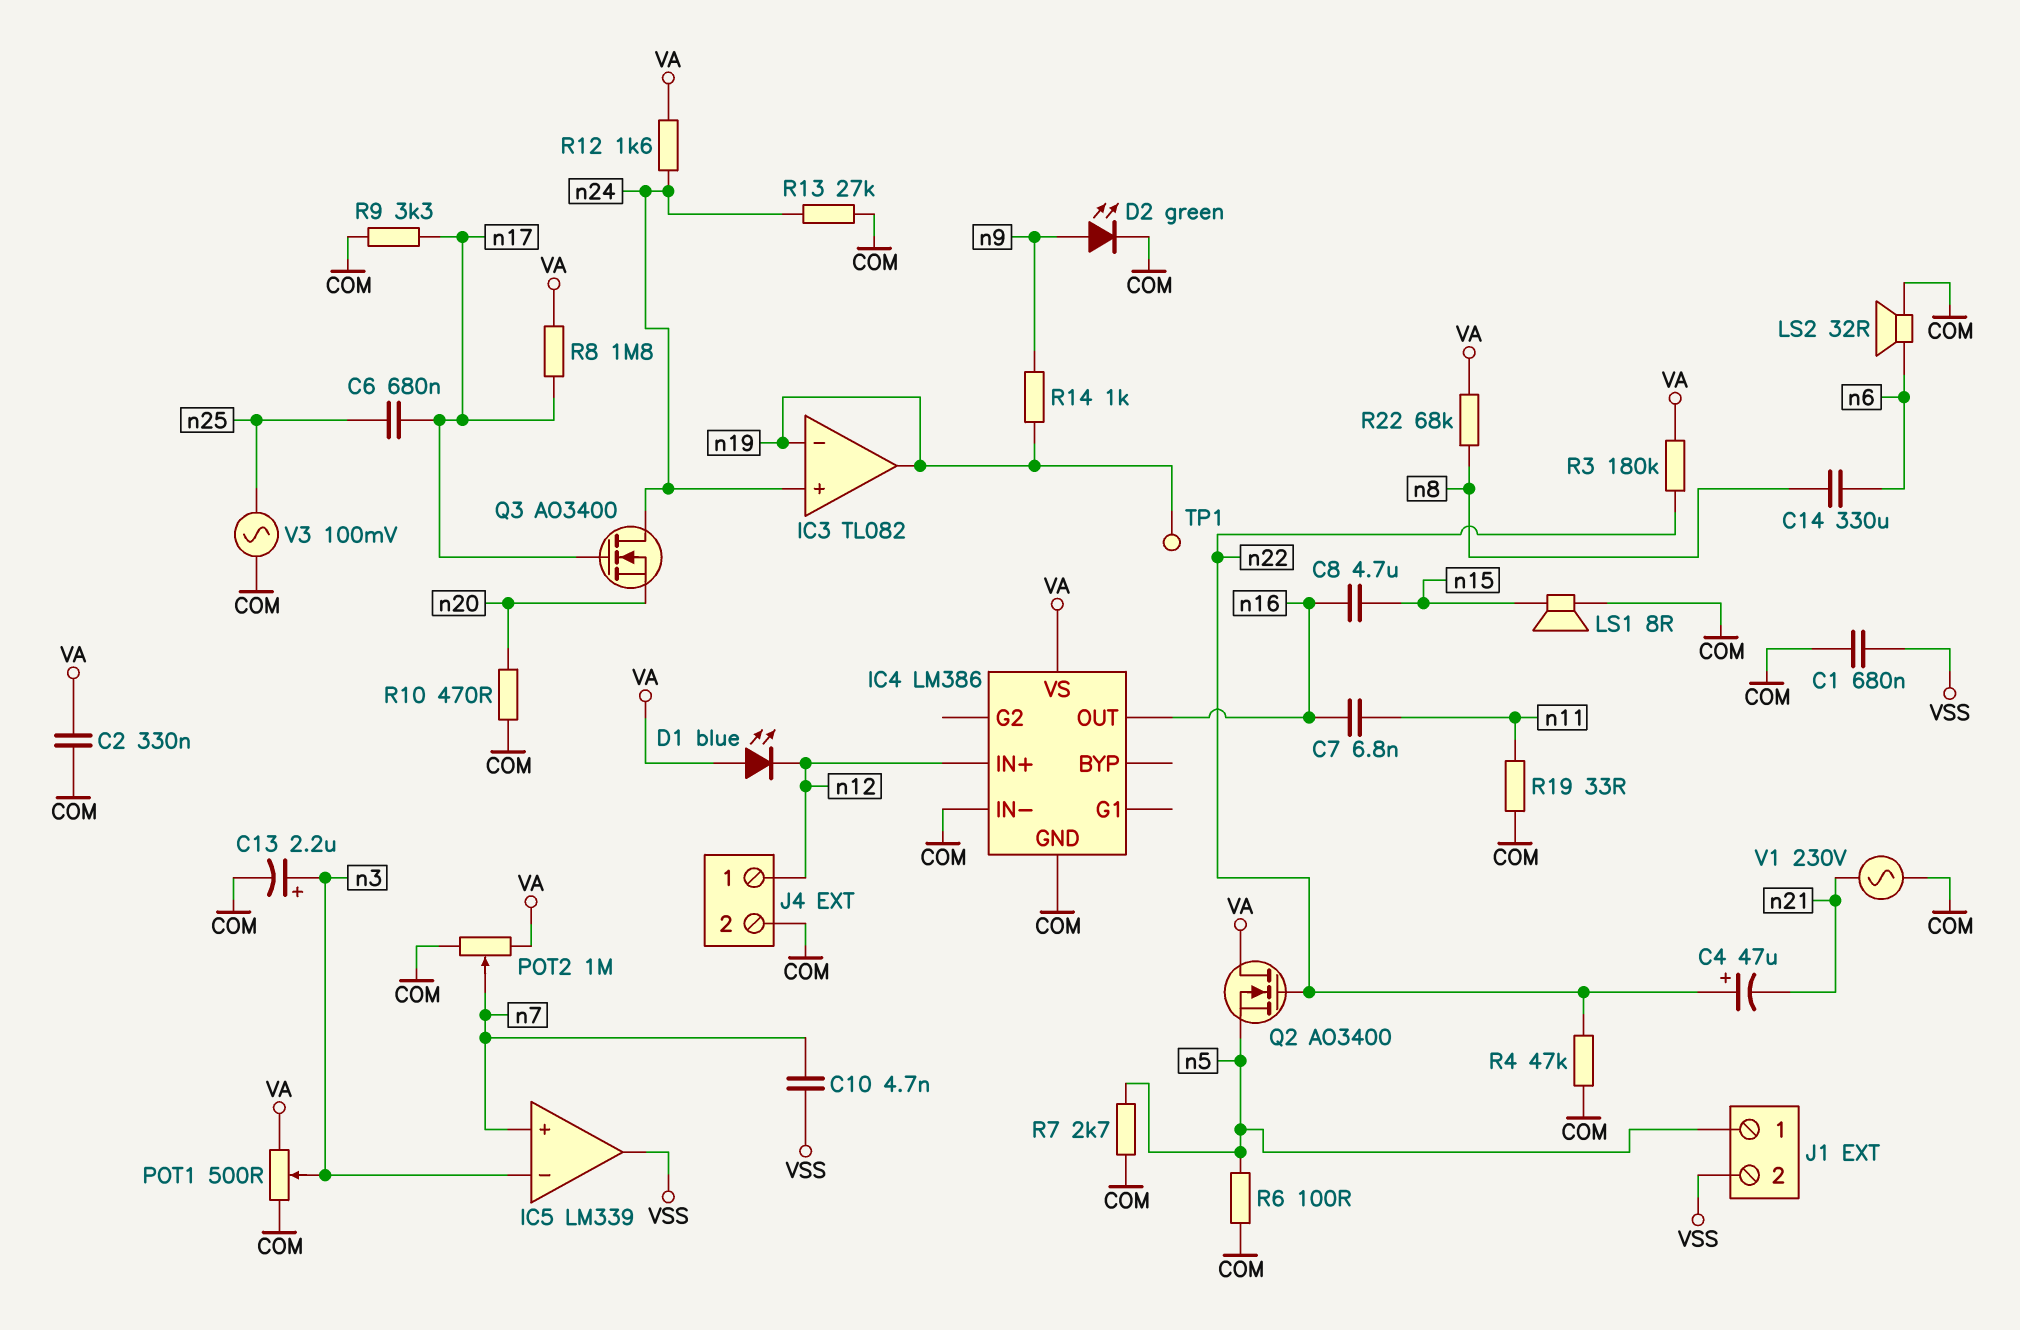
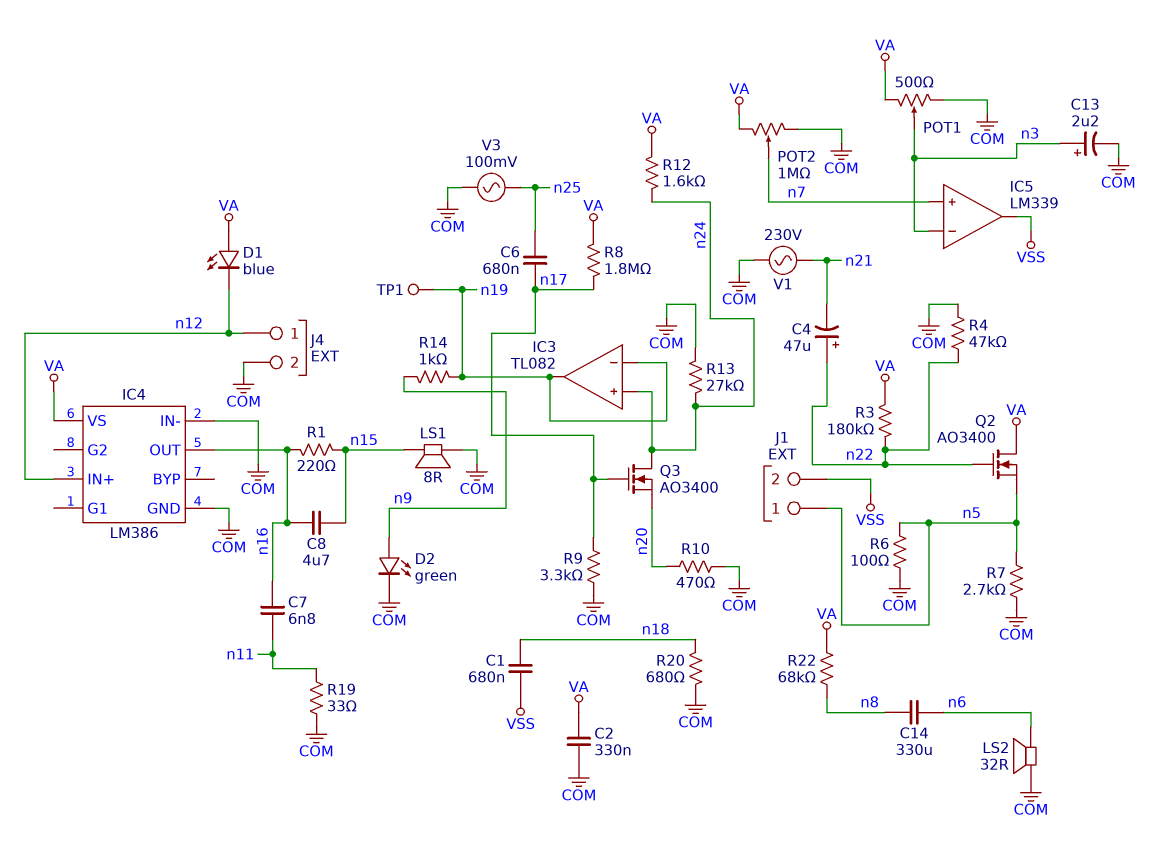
C1: 680nF (COM, VSS) -> 680nF (VSS, n18)
C10: 4.7nF (VSS, n7) -> none
R1: none -> 220 (n15, n16)
R20: none -> 680 (COM, n18)

